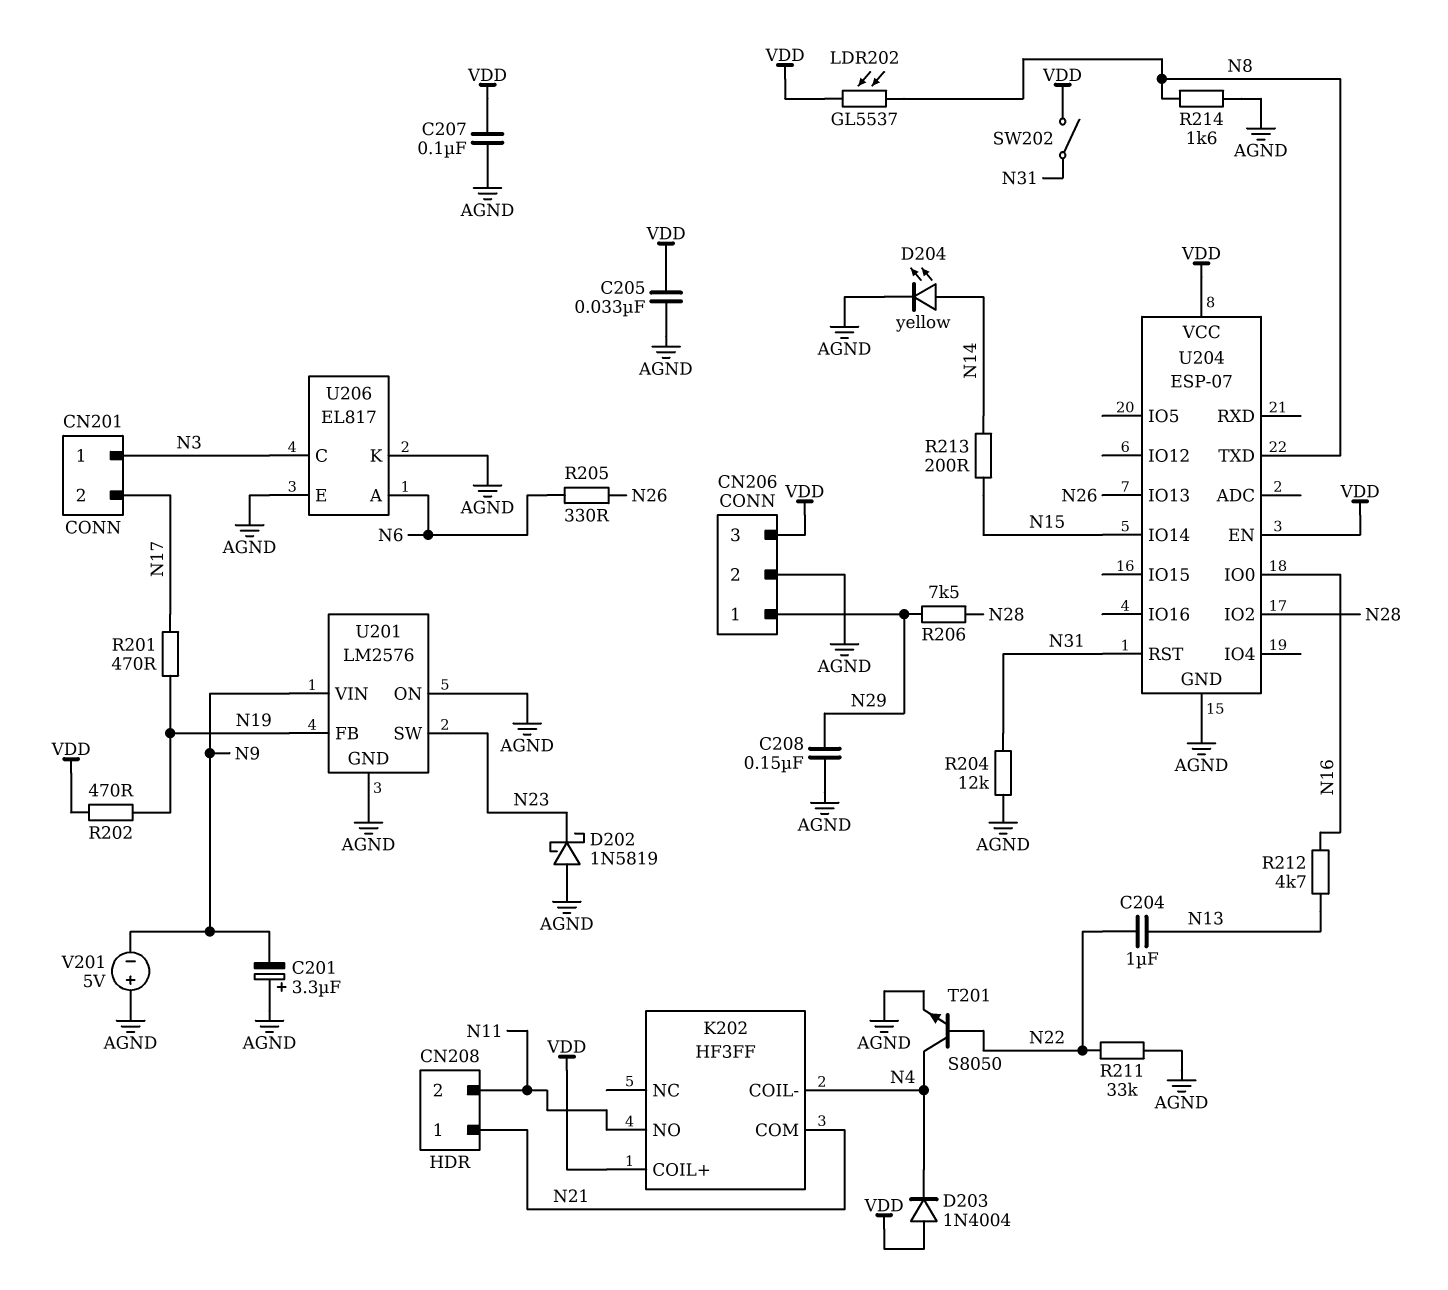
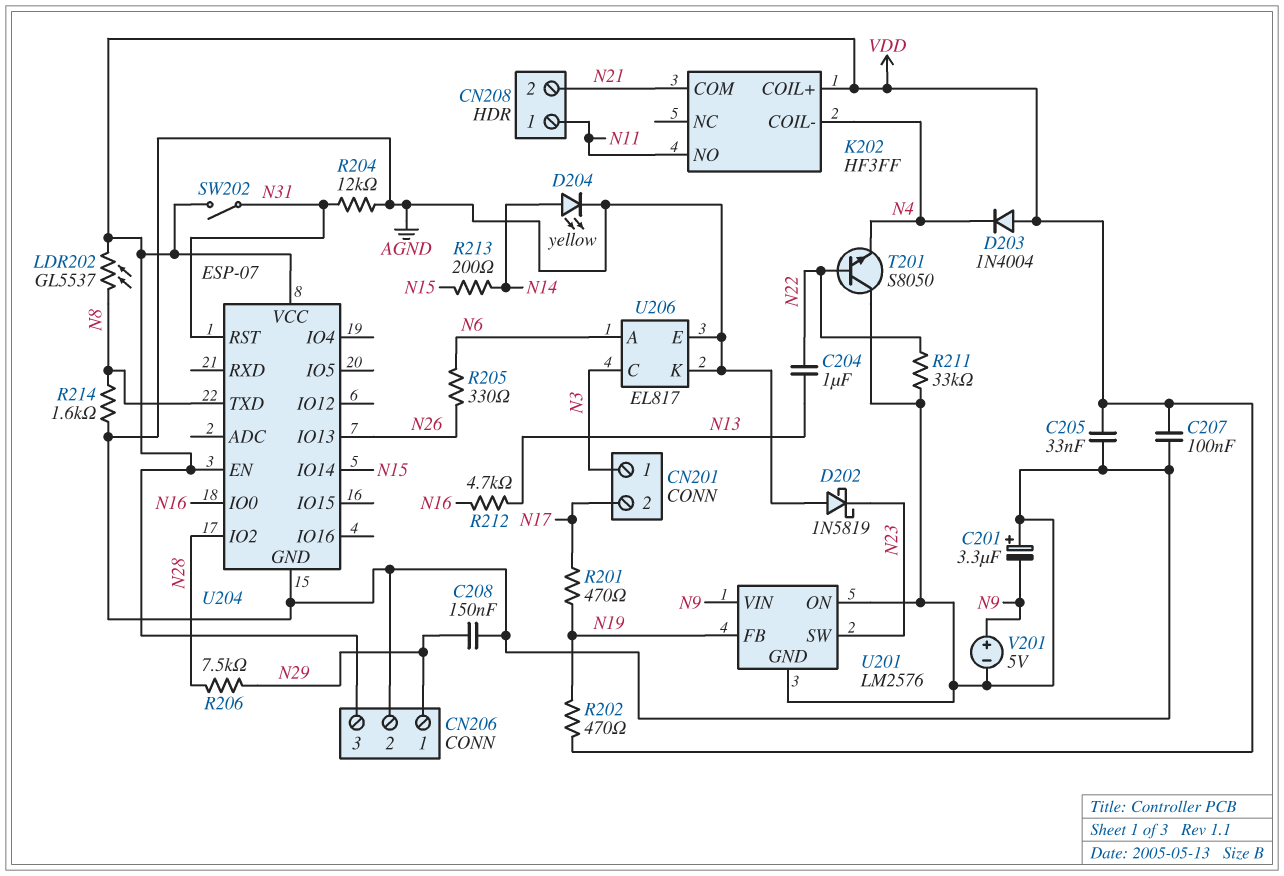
CN208 pin 1: N21 -> N11
CN208 pin 2: N11 -> N21
T201: NPN S8050 (B N22, C N4, E AGND) -> NPN S8050 (B N22, C AGND, E N4)
V201: 5V (plus AGND, minus N9) -> 5V (plus N9, minus AGND)

